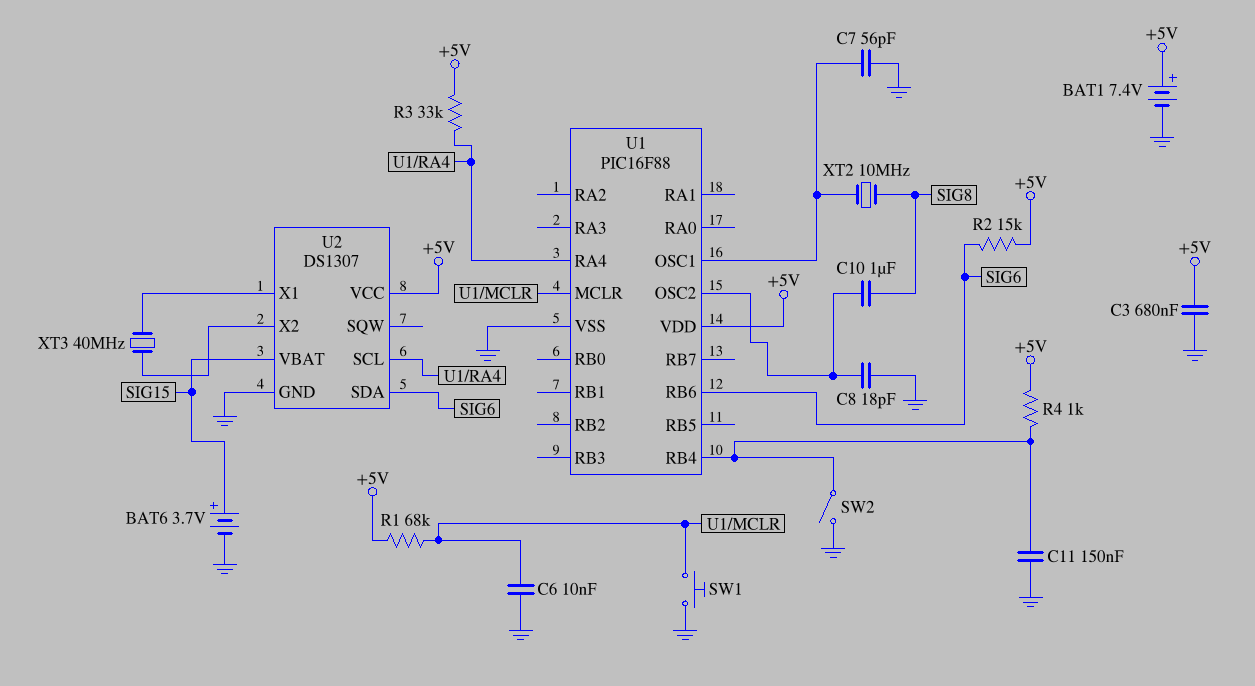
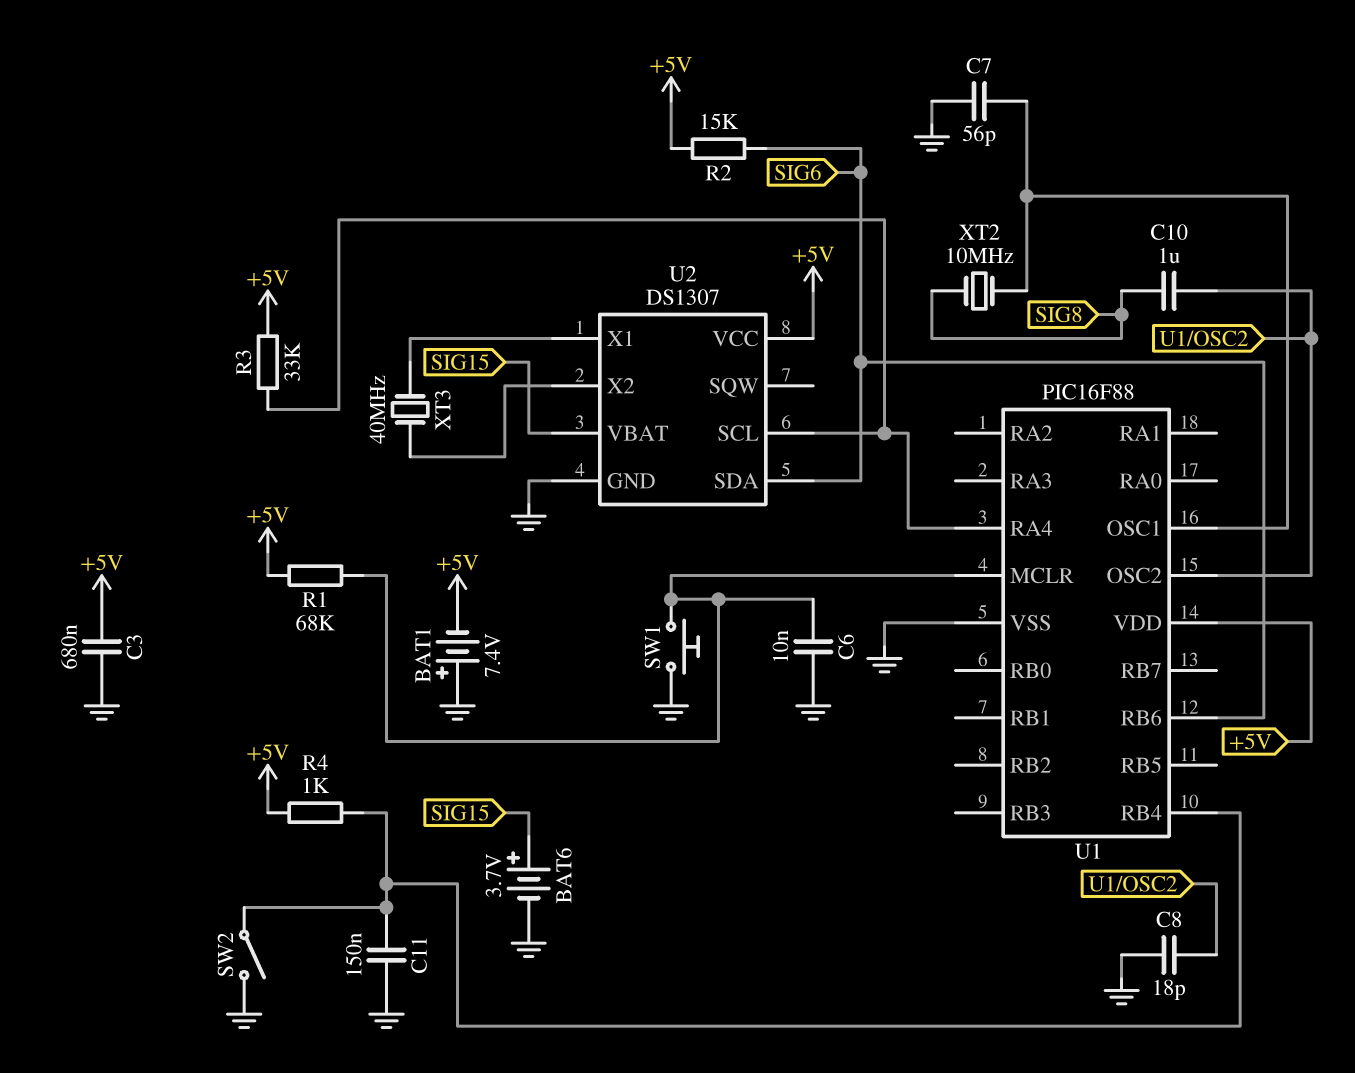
BAT1: 7.4V (plus +5V, minus GND) -> 7.4V (plus GND, minus +5V)

